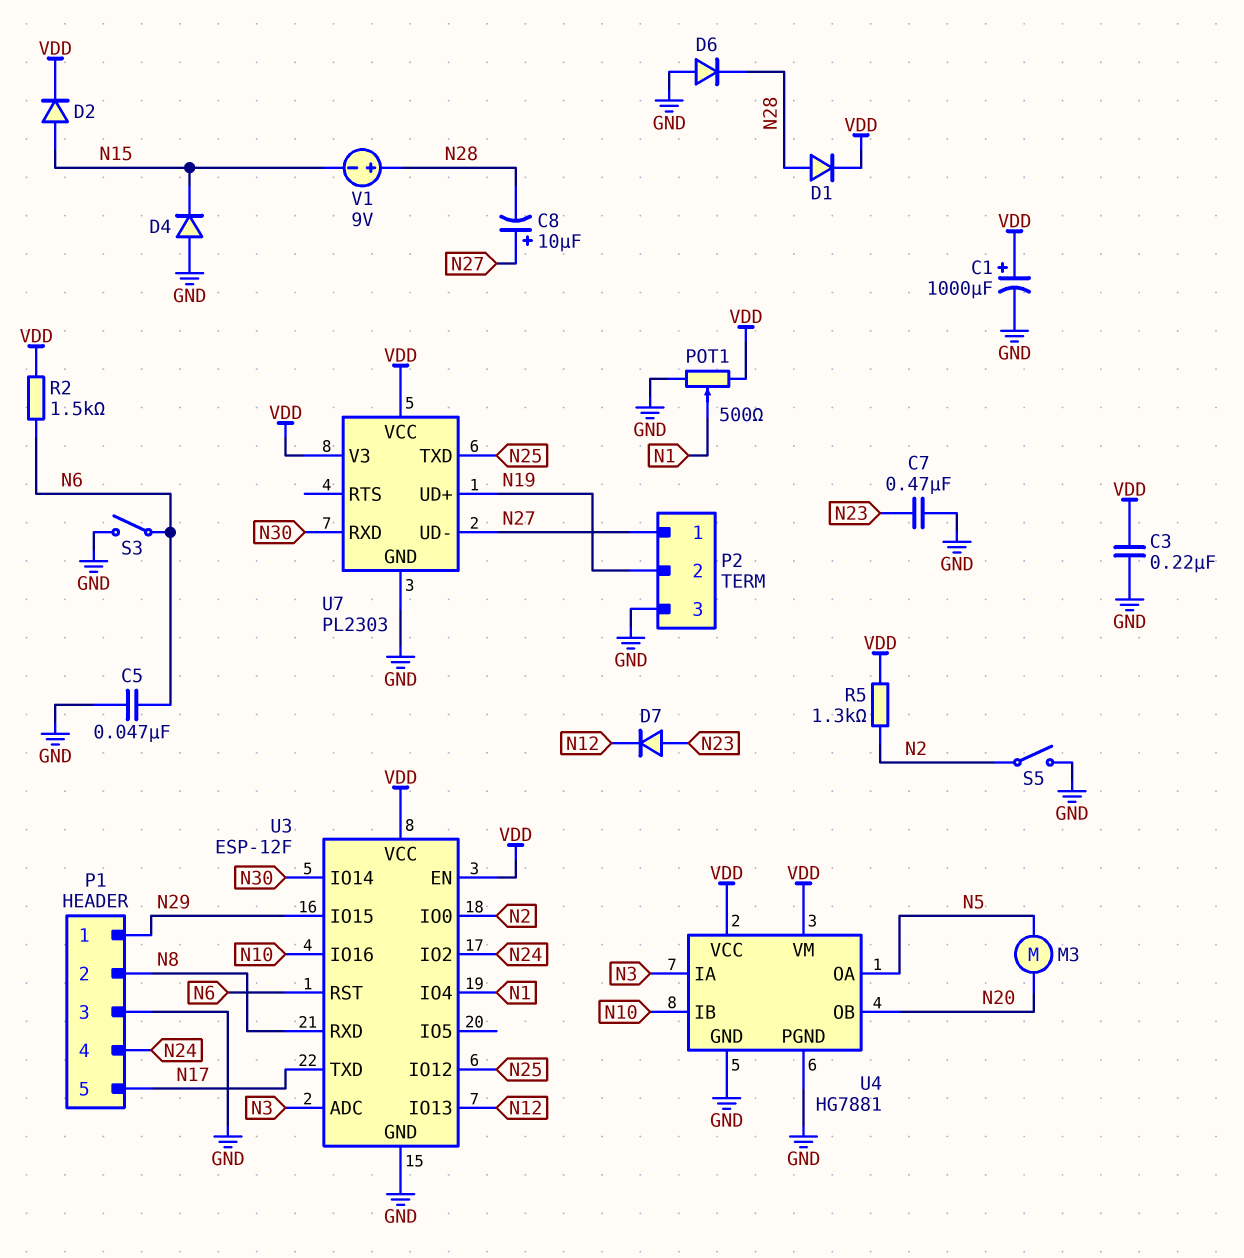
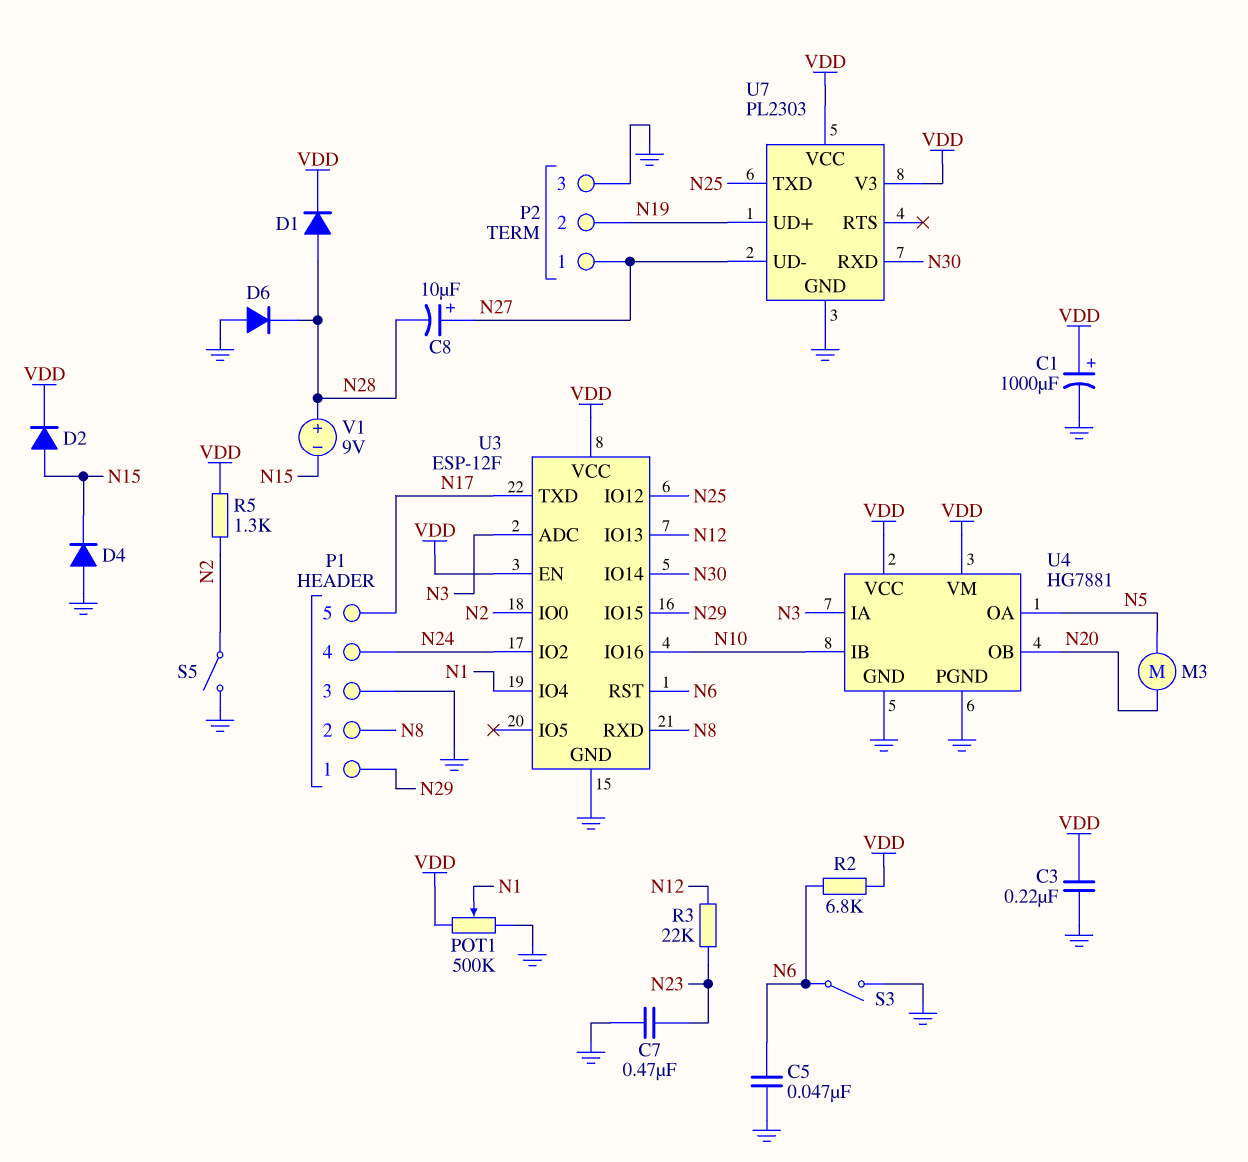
D7: diode (A N23, K N12) -> none
POT1: 500 (GND, VDD, wiper N1) -> 500k (GND, VDD, wiper N1)
R2: 1.5k (N6, VDD) -> 6.8k (N6, VDD)
R3: none -> 22k (N12, N23)

